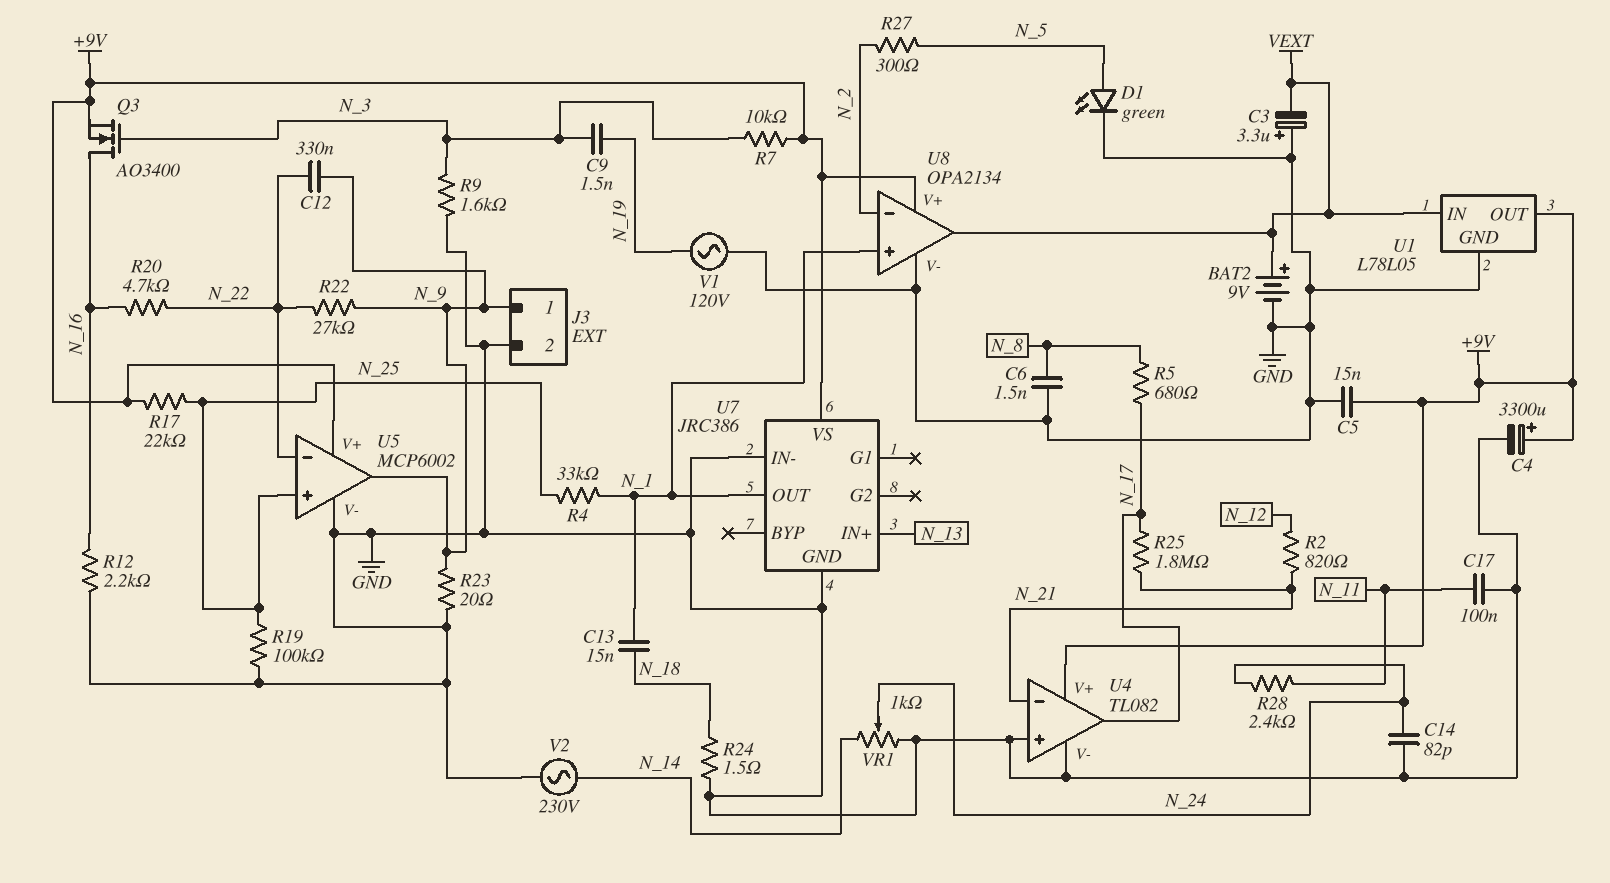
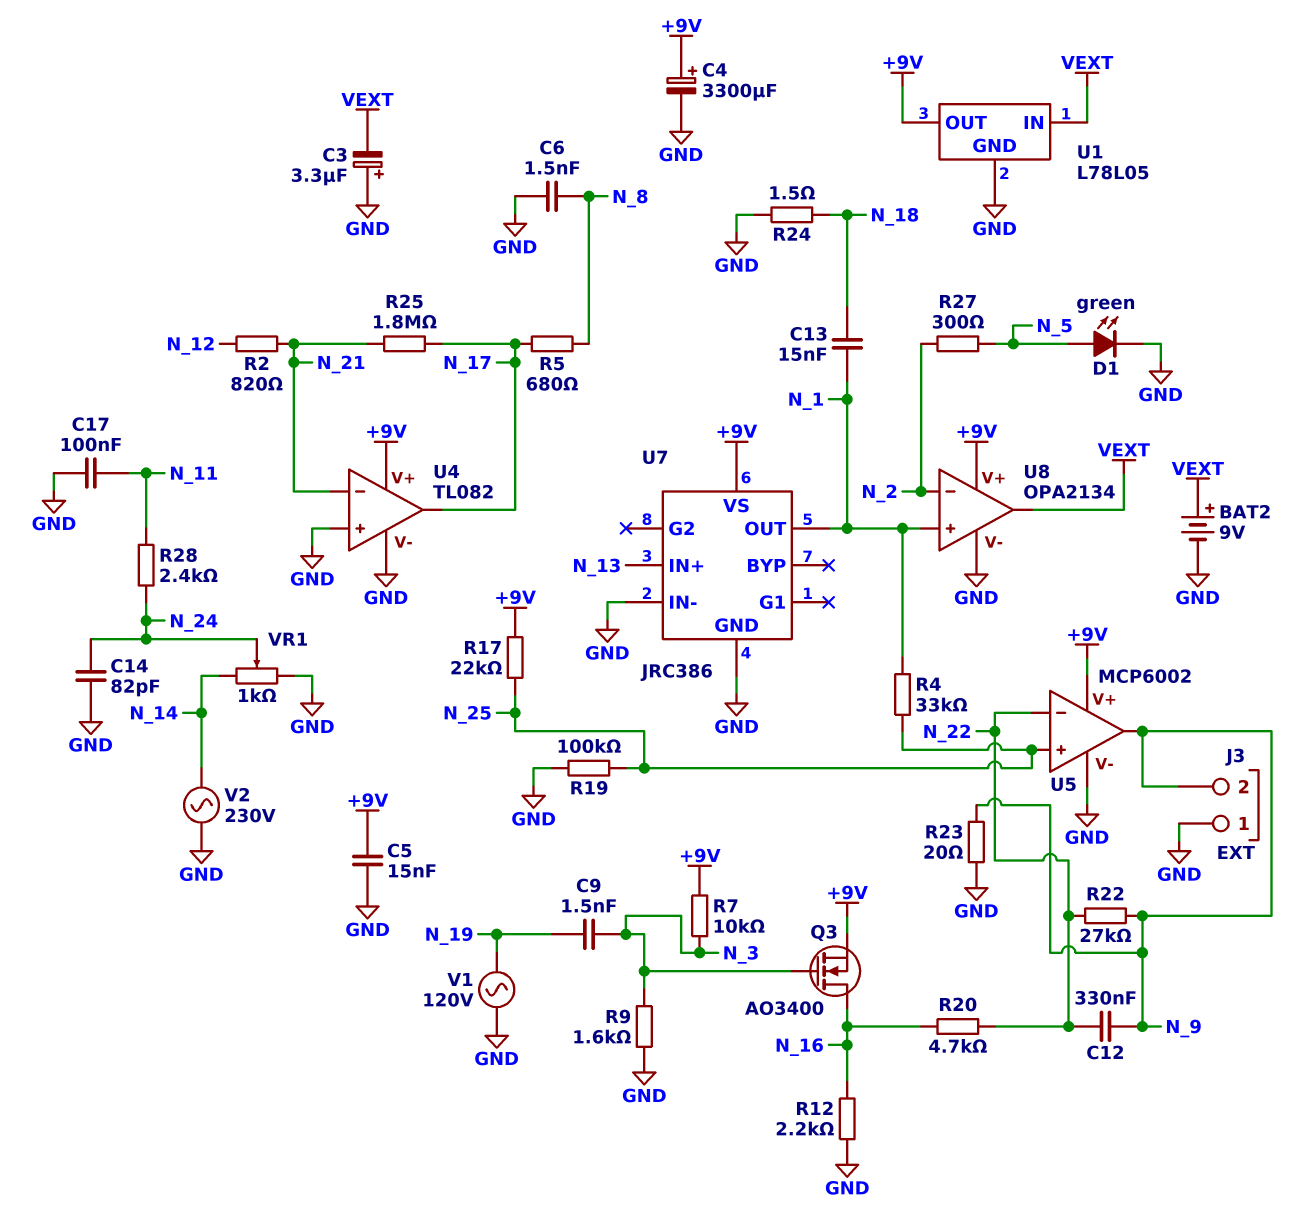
J3 pin 1: N_9 -> GND
J3 pin 2: GND -> N_9

